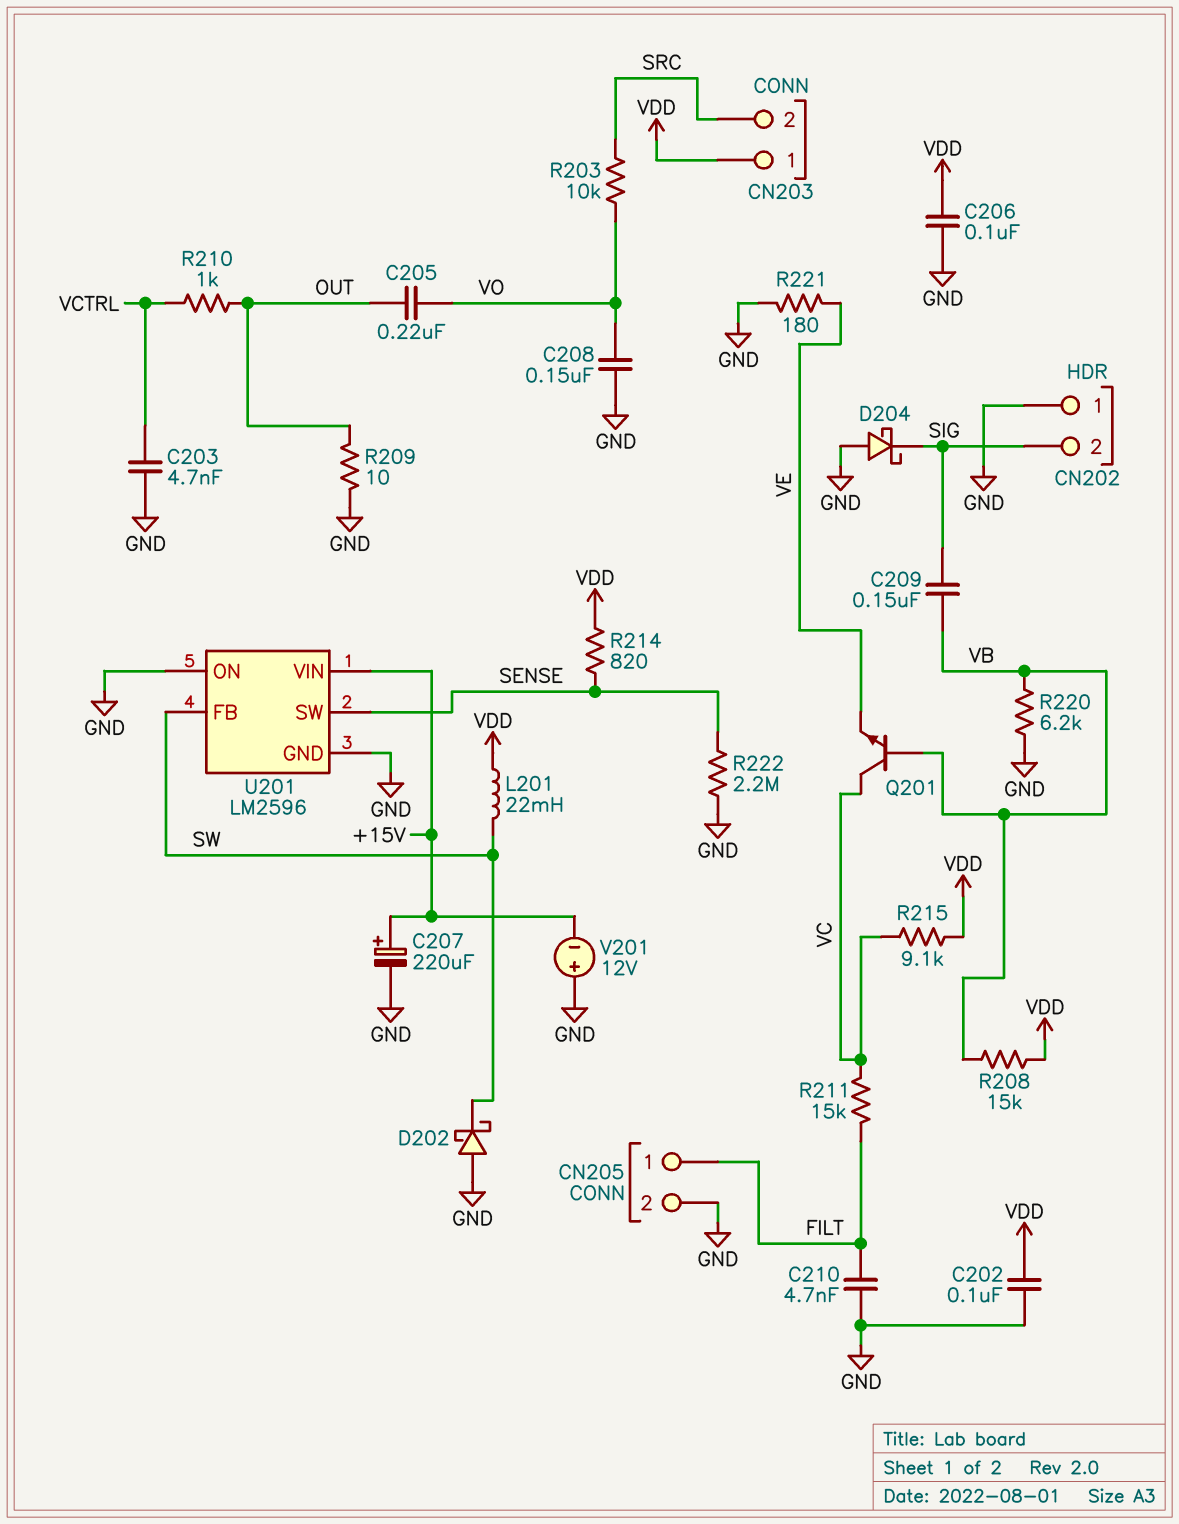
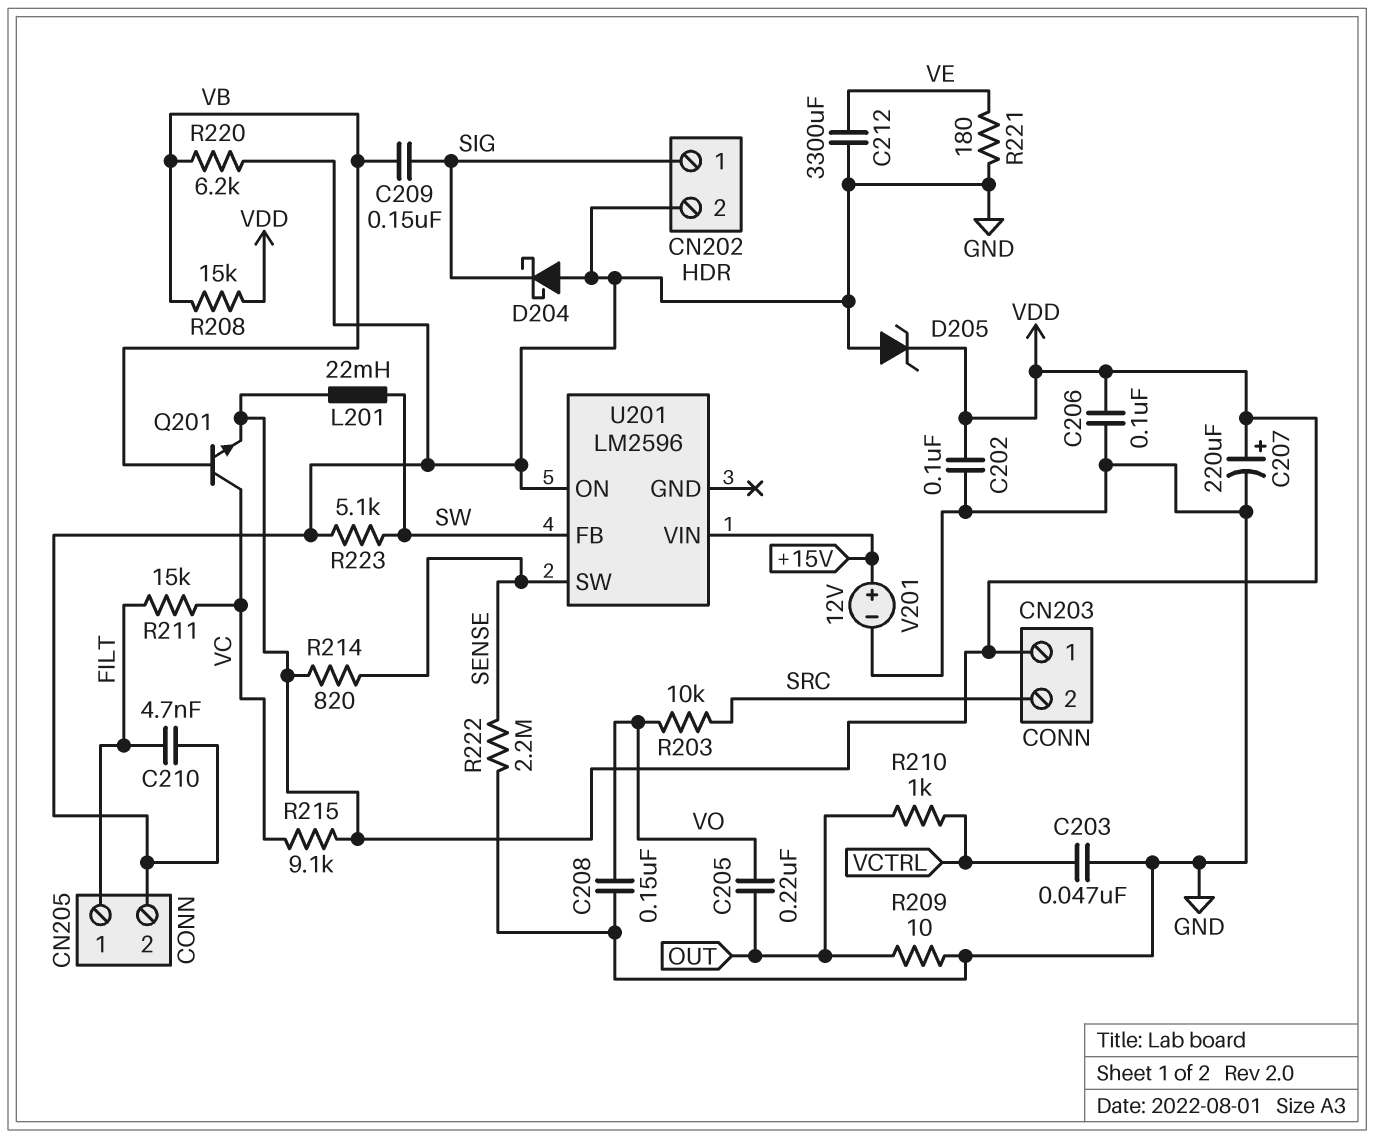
C203: 4.7nF (GND, VCTRL) -> 47nF (GND, VCTRL)
C207: 220uF (plus +15V, minus GND) -> 220uF (plus VDD, minus GND)
C212: none -> 3300uF (GND, VE)
CN202 pin 1: GND -> SIG
CN202 pin 2: SIG -> GND
D202: schottky (A GND, K SW) -> none
D205: none -> zener (A GND, K VDD)
Q201: NPN (B VB, C VC, E VE) -> NPN (B VB, C VC, E VDD)
R223: none -> 5.1k (GND, SW)
U201 pin GND: GND -> none
V201: 12V (plus GND, minus +15V) -> 12V (plus +15V, minus GND)

